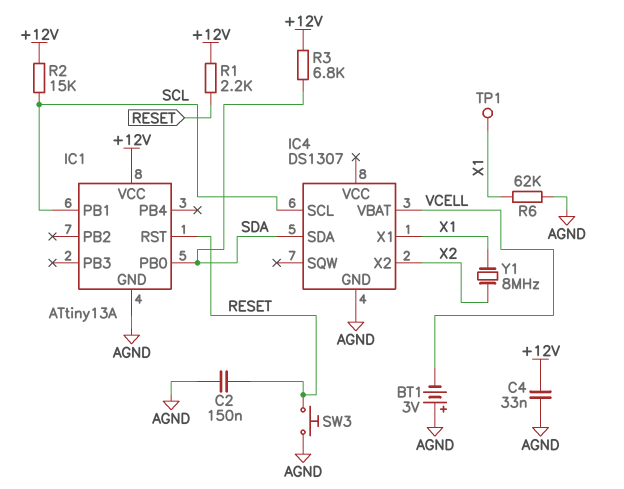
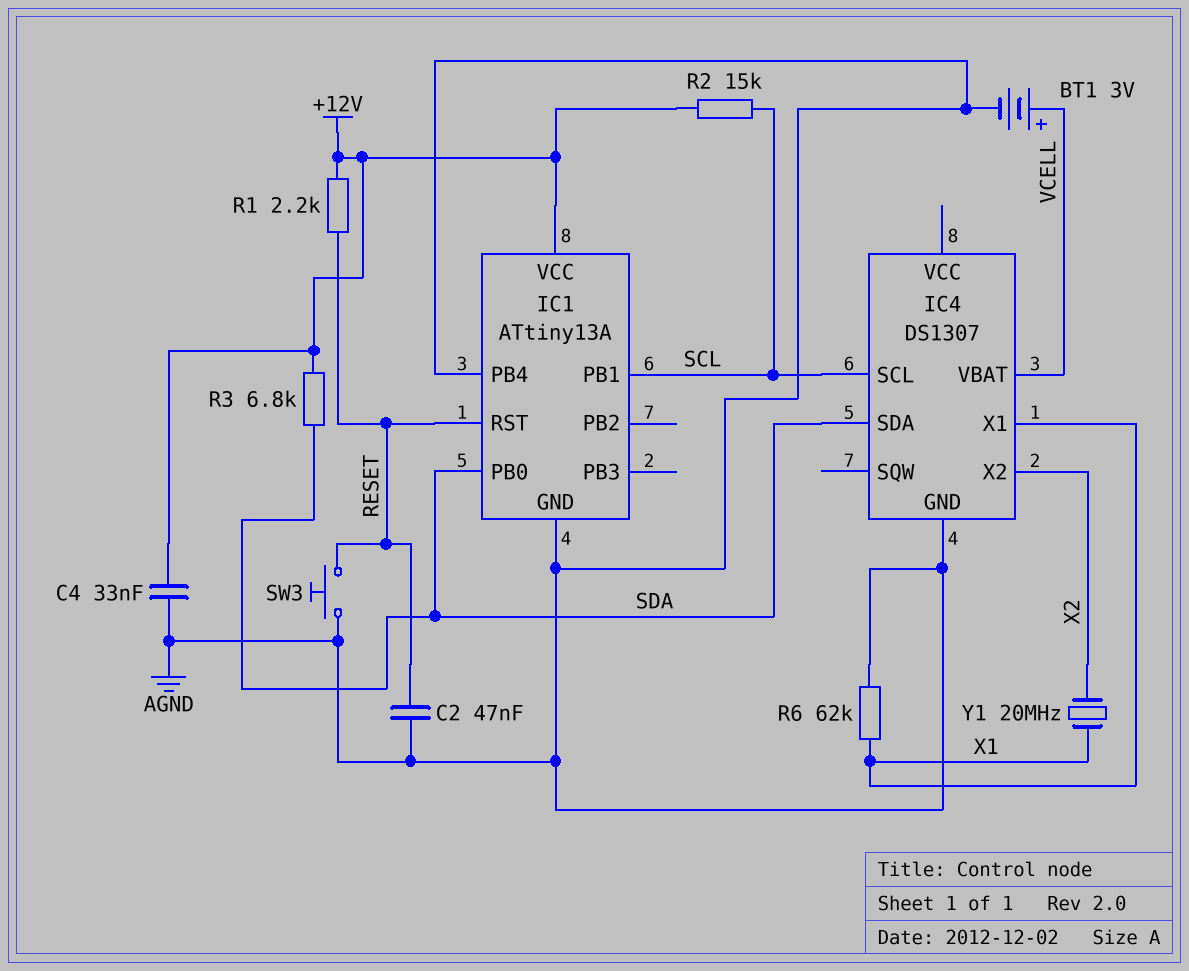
BT1: 3V (plus AGND, minus VCELL) -> 3V (plus VCELL, minus AGND)
C2: 150nF (AGND, RESET) -> 47nF (AGND, RESET)
IC1 pin PB4: none -> AGND
TP1: test point (X1) -> none
Y1: 8MHz (X1, X2) -> 20MHz (X1, X2)

